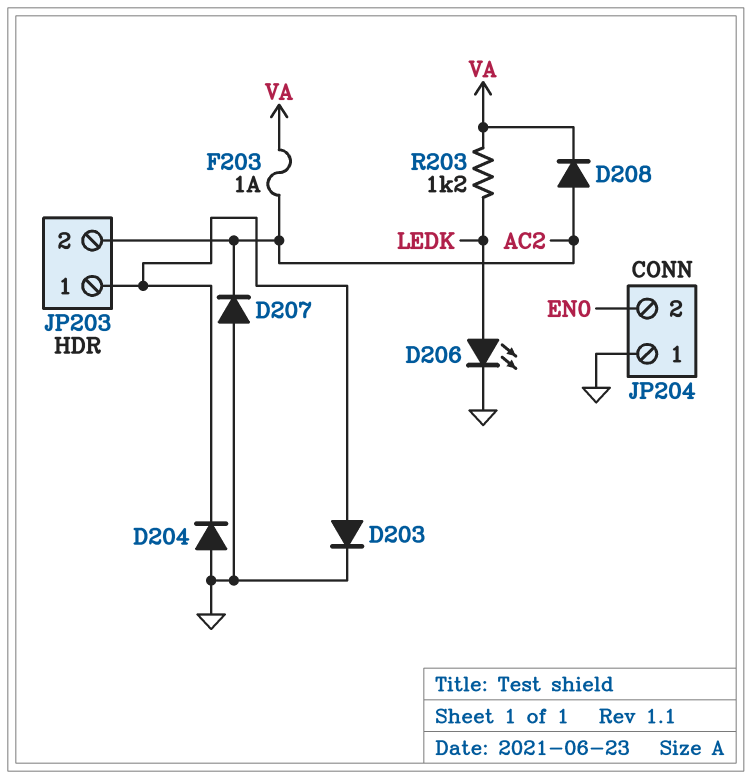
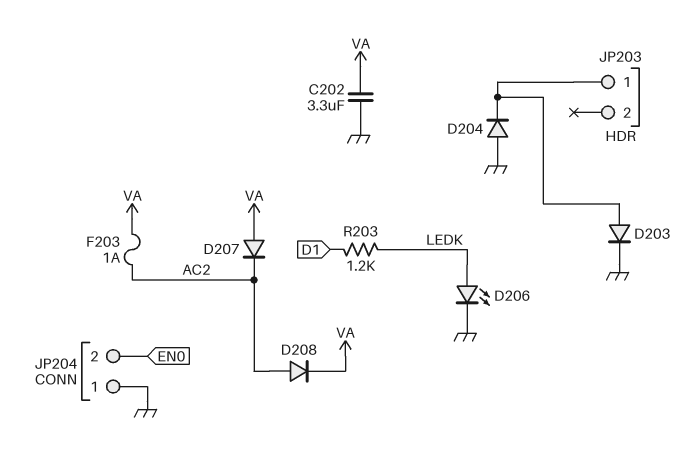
C202: none -> 3.3uF (GND, VA)
D207: diode (A GND, K AC2) -> diode (A VA, K AC2)
JP203 pin 2: AC2 -> none
R203: 1.2k (LEDK, VA) -> 1.2k (D1, LEDK)

